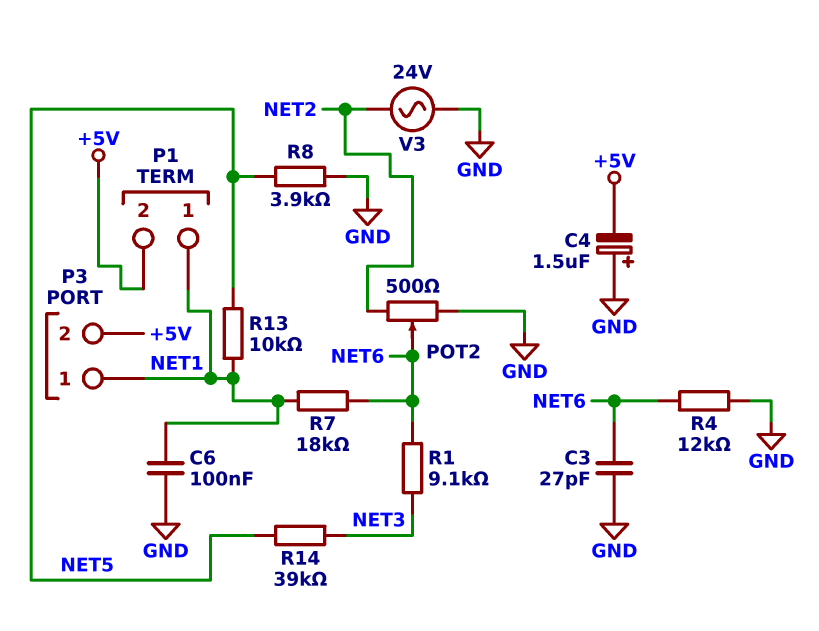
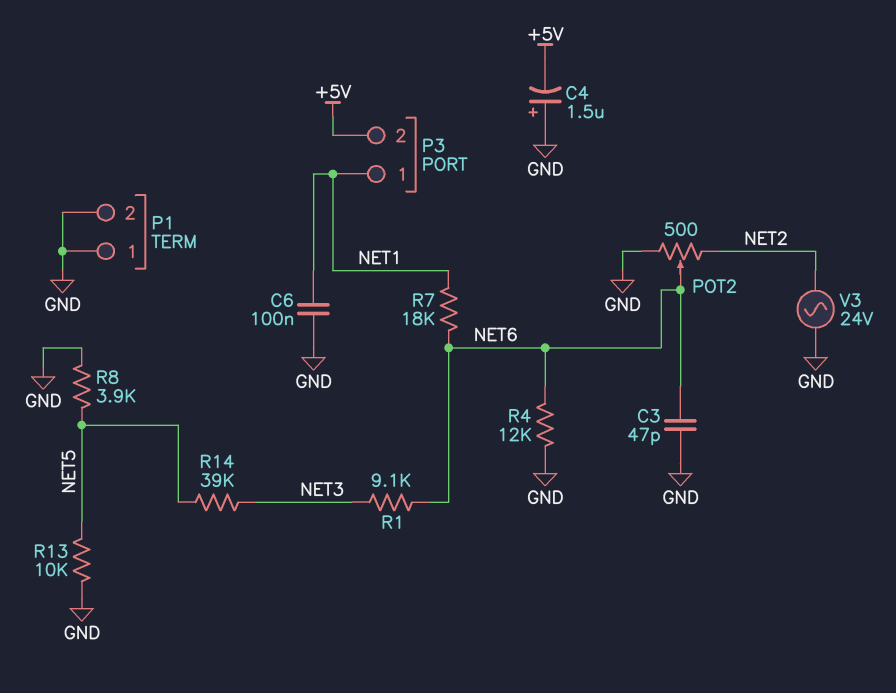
C3: 27pF (GND, NET6) -> 47pF (GND, NET6)
P1 pin 1: NET1 -> GND
P1 pin 2: +5V -> GND
R13: 10k (NET1, NET5) -> 10k (GND, NET5)

